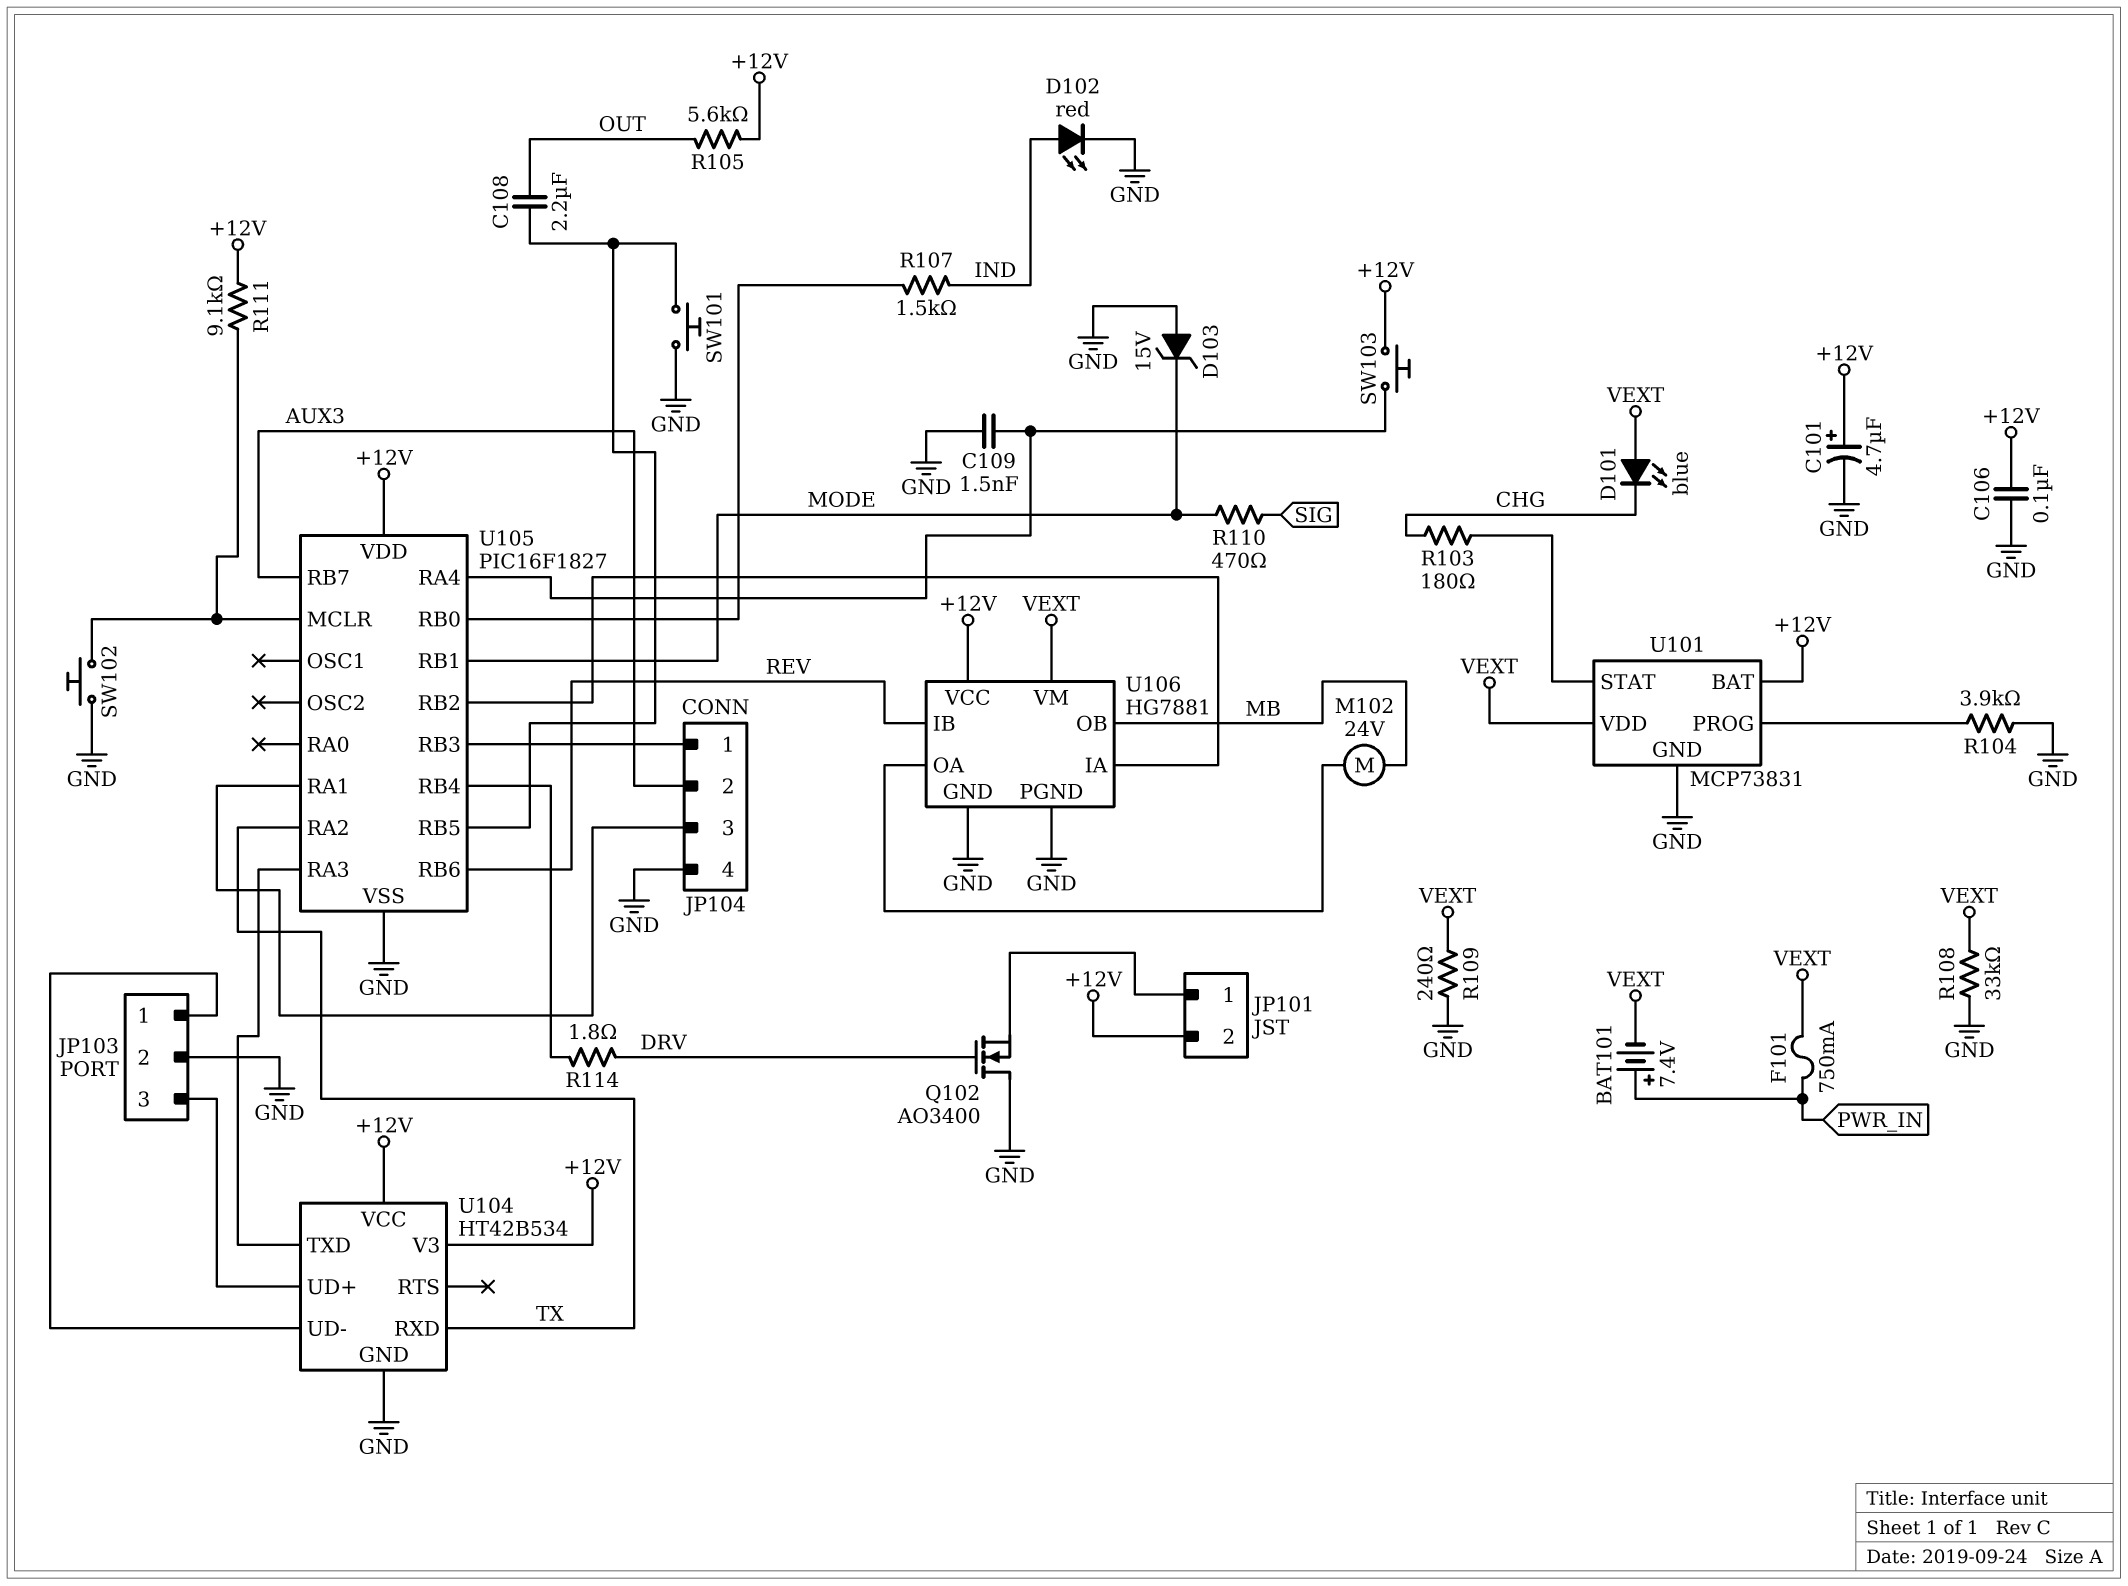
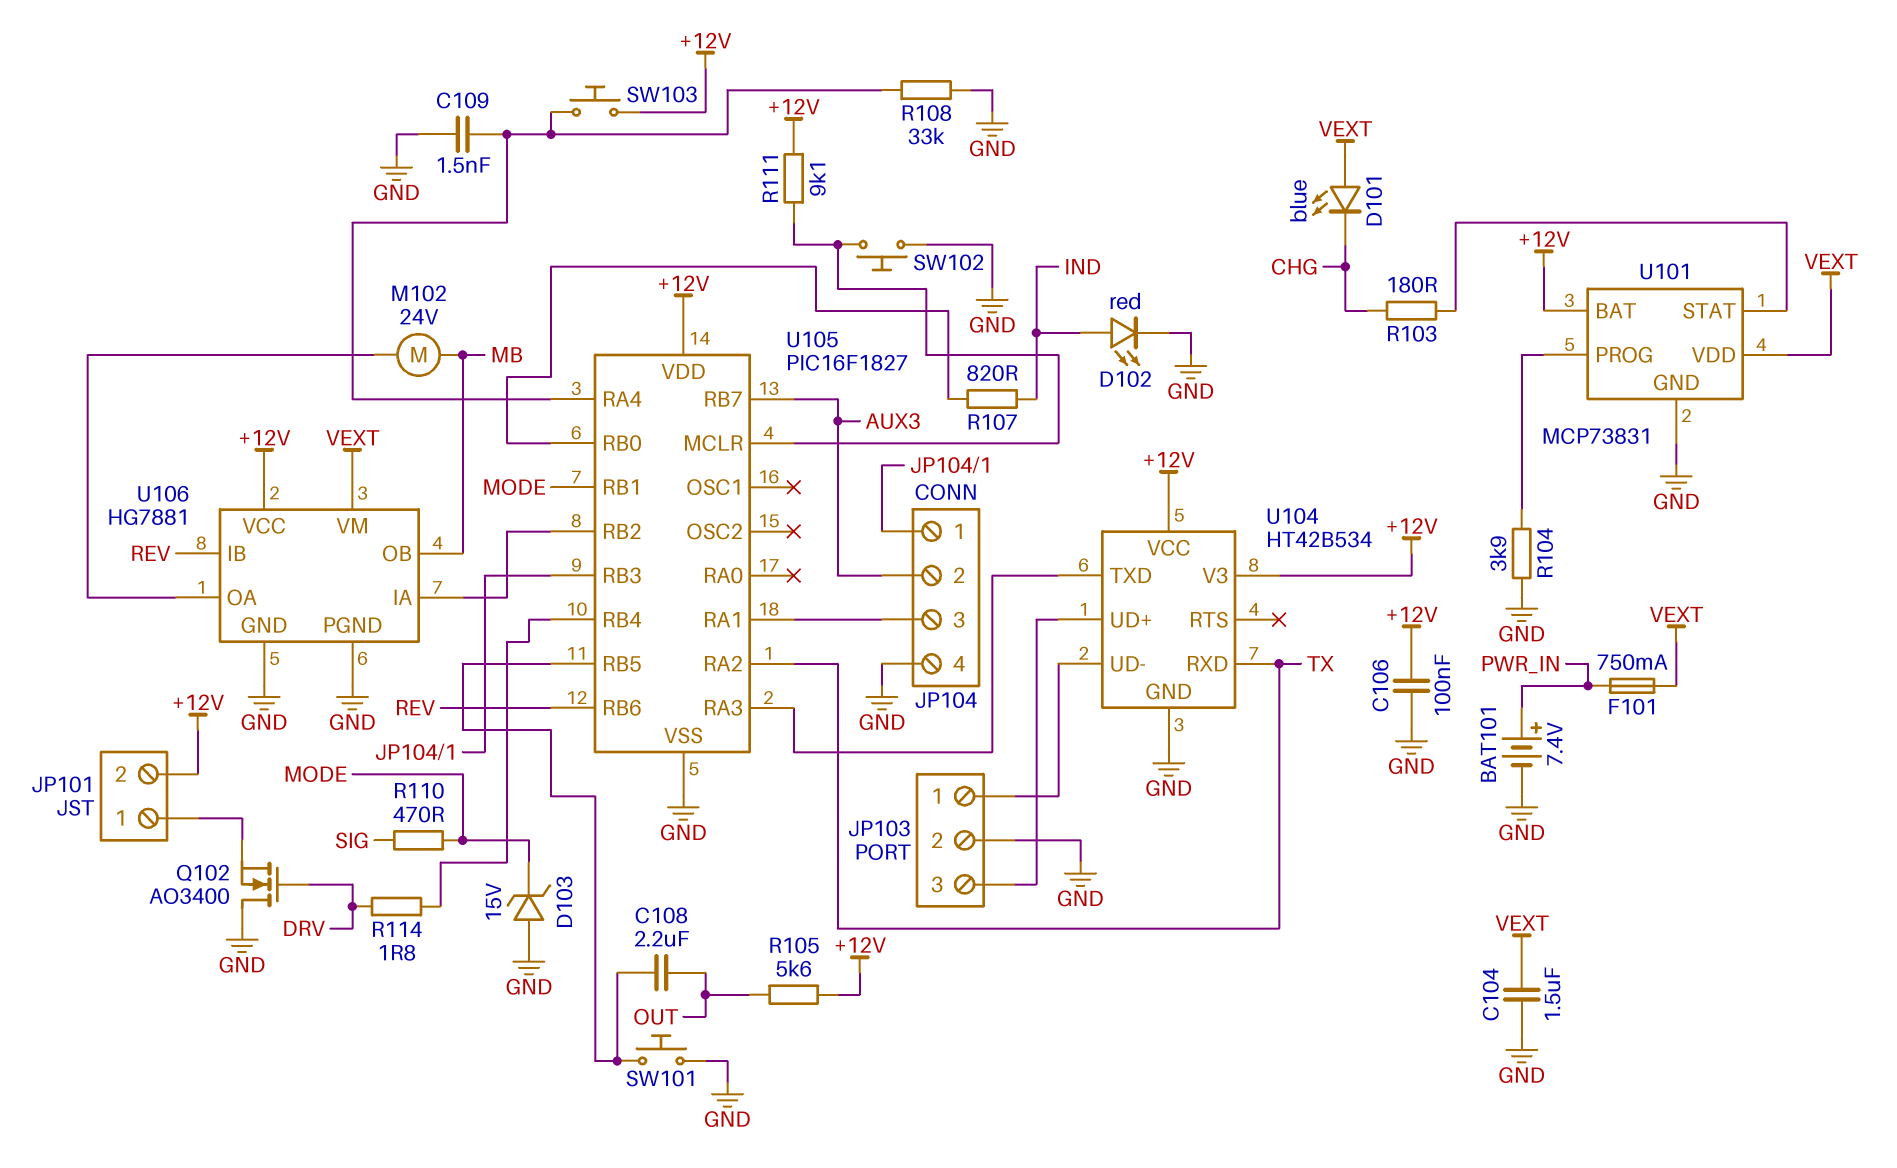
BAT101: 7.4V (plus PWR_IN, minus VEXT) -> 7.4V (plus PWR_IN, minus GND)
C101: 4.7uF (plus +12V, minus GND) -> none
C104: none -> 1.5uF (GND, VEXT)
R107: 1.5k (IND, U105/RB0) -> 820 (IND, U105/RB0)
R108: 33k (GND, VEXT) -> 33k (GND, U105/RA4)
R109: 240 (GND, VEXT) -> none

